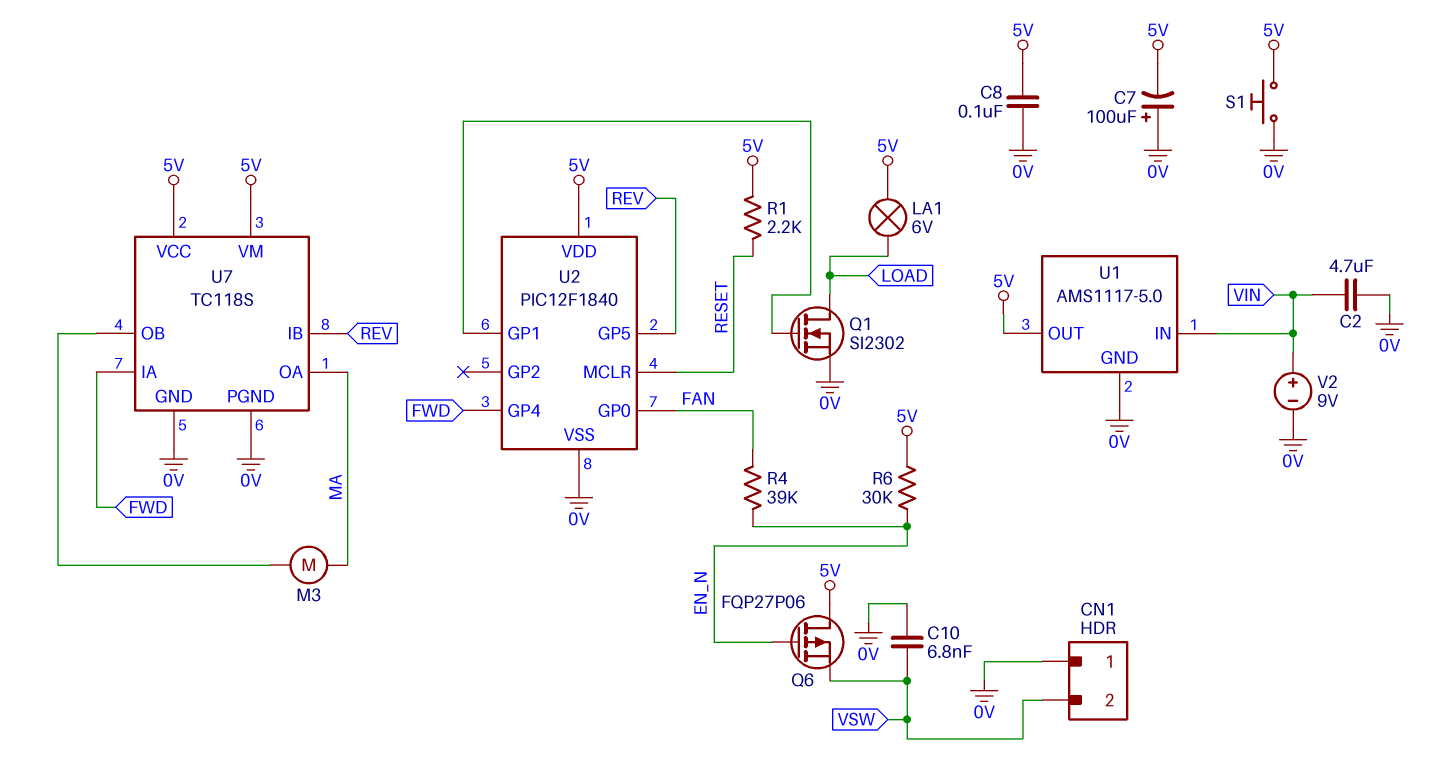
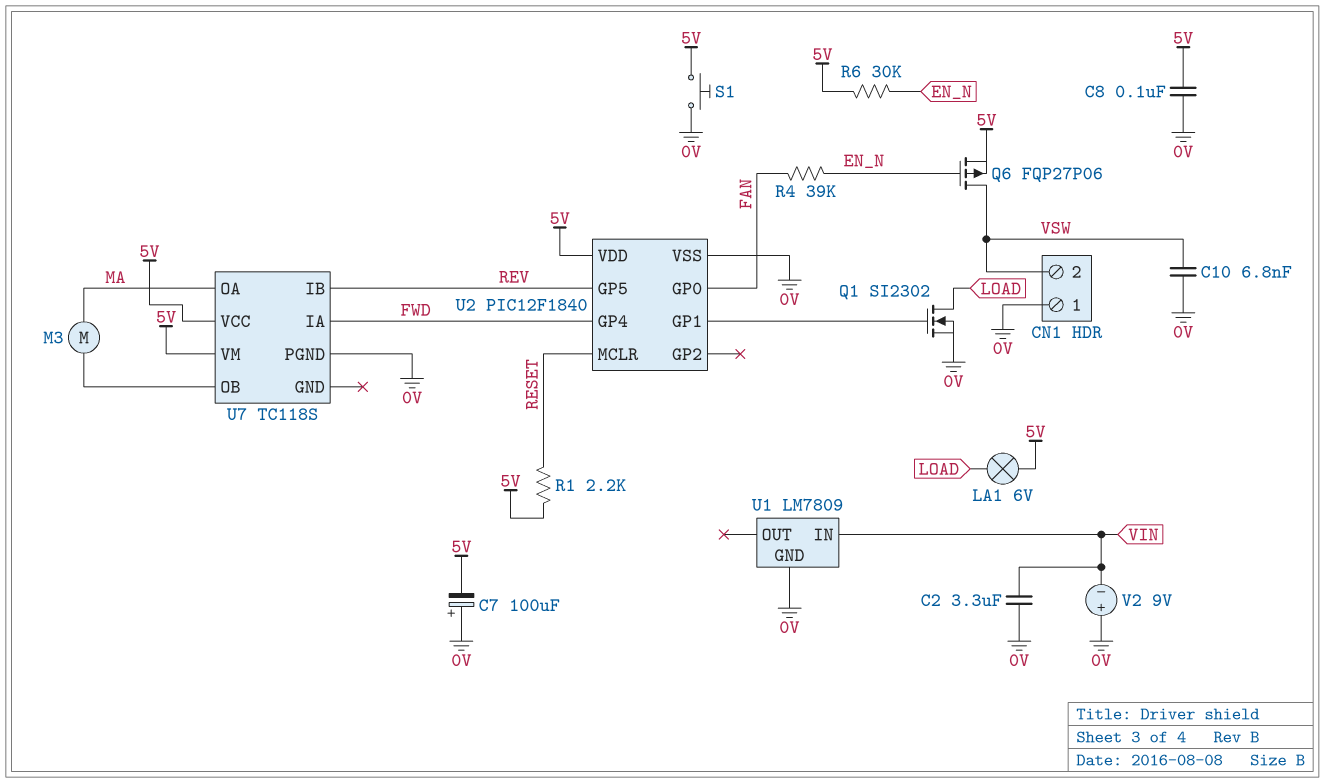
C2: 4.7uF (0V, VIN) -> 3.3uF (0V, VIN)
Q6: PMOS FQP27P06 (G EN_N, D 5V, S VSW) -> PMOS FQP27P06 (G EN_N, D VSW, S 5V)
U1: AMS1117-5.0 -> LM7809
U1 pin OUT: 5V -> none
U7 pin GND: 0V -> none
V2: 9V (plus VIN, minus 0V) -> 9V (plus 0V, minus VIN)

